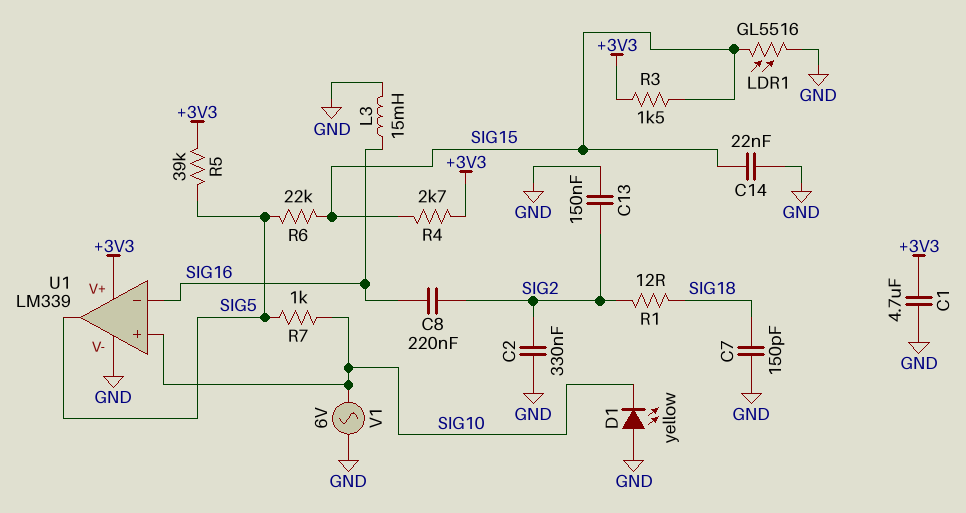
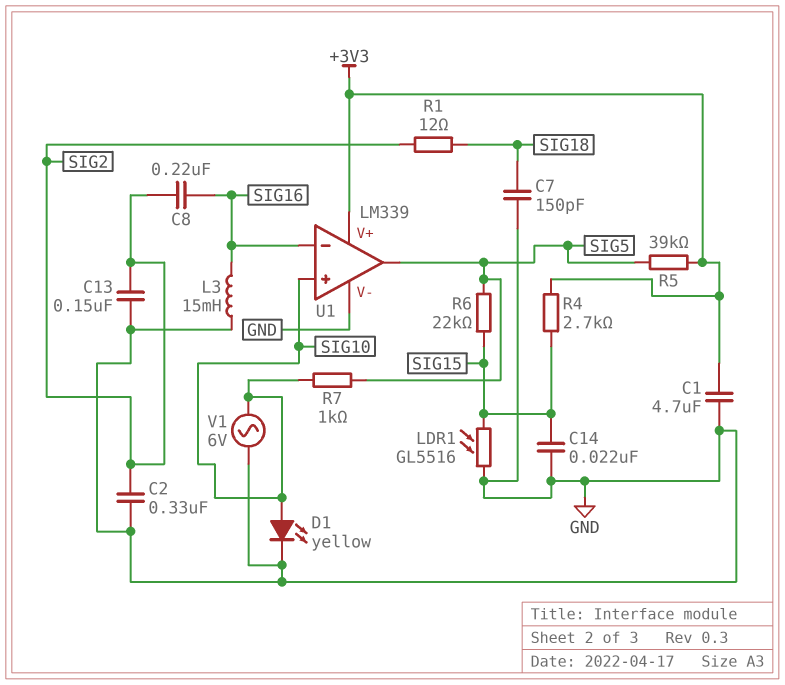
D1: LED yellow (A GND, K SIG10) -> LED yellow (A SIG10, K GND)
R3: 1.5k (+3V3, SIG15) -> none

